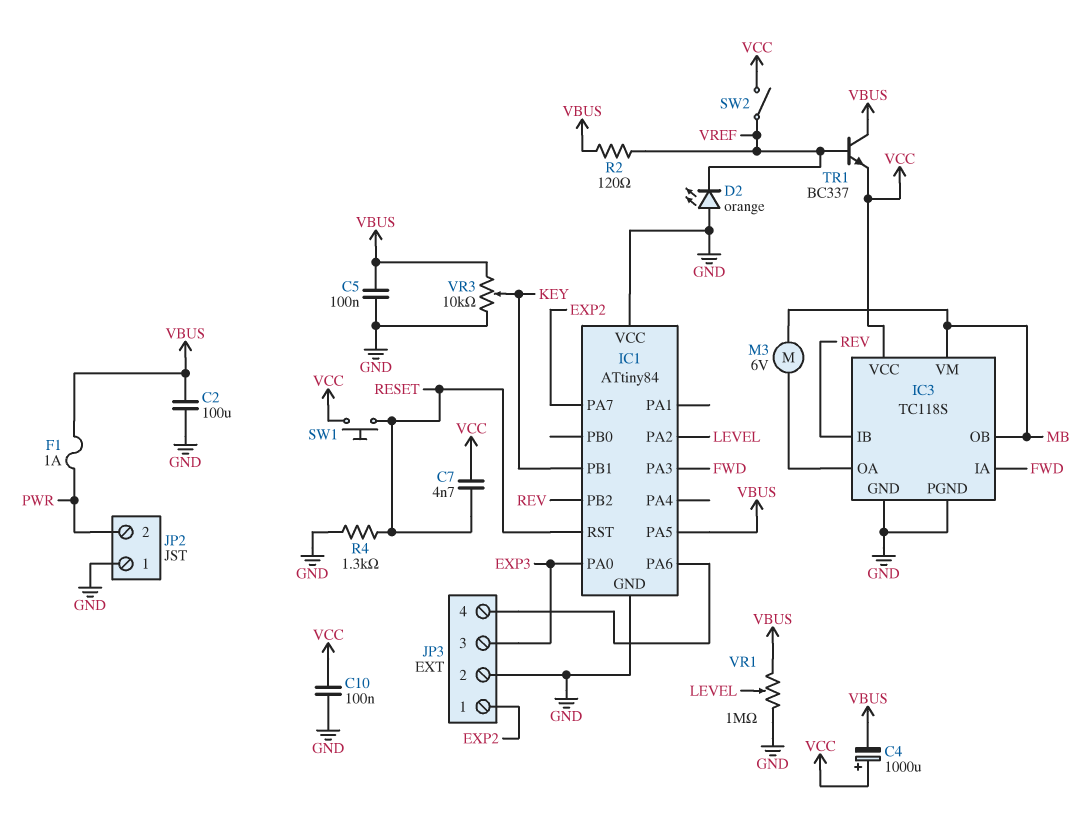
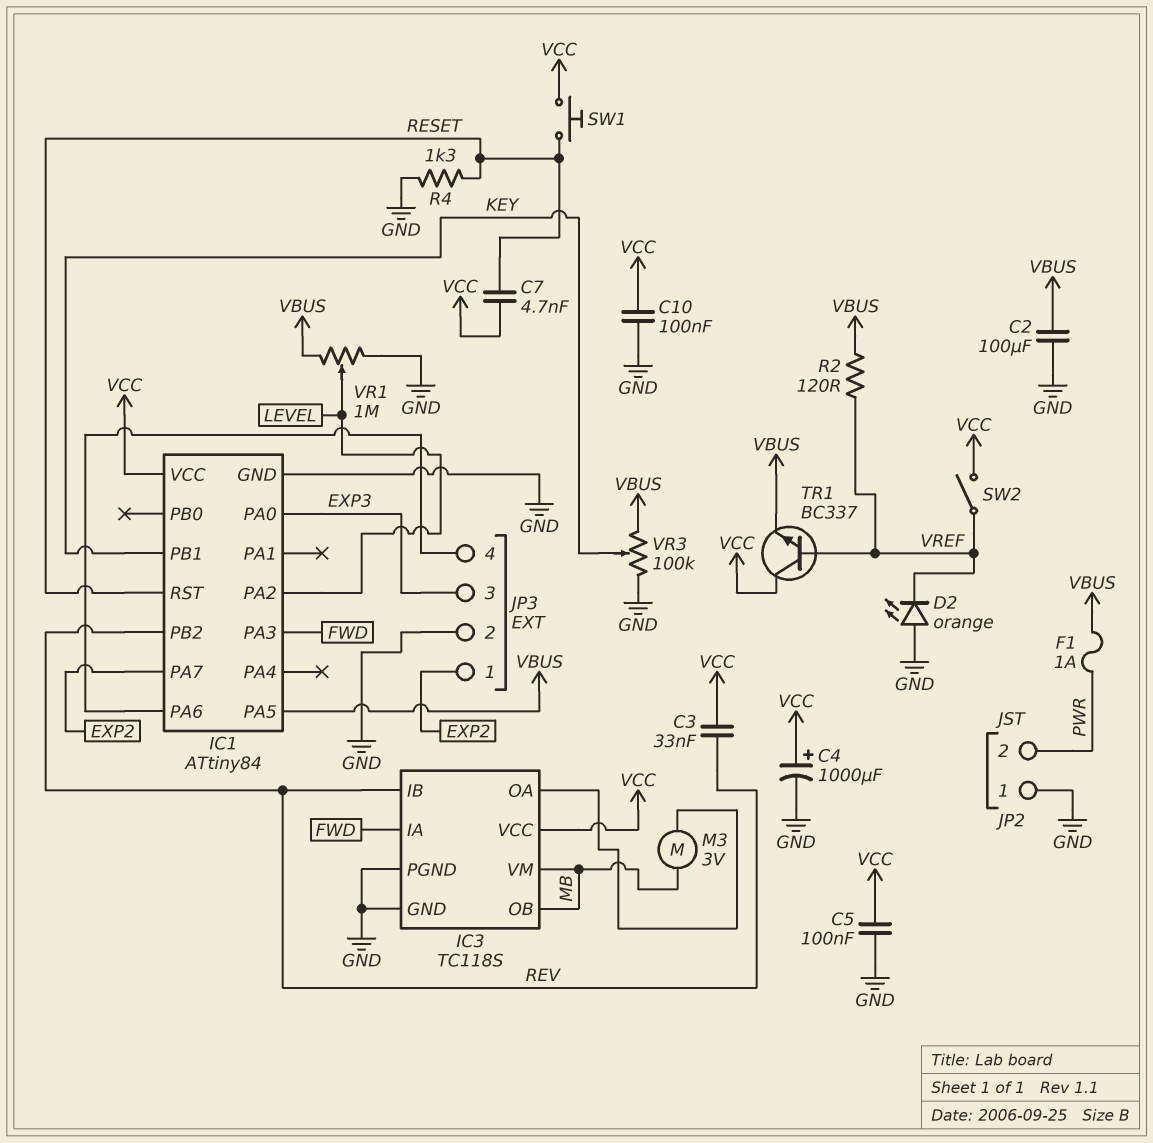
C3: none -> 33nF (REV, VCC)
C4: 1000uF (plus VCC, minus VBUS) -> 1000uF (plus VCC, minus GND)
C5: 100nF (GND, VBUS) -> 100nF (GND, VCC)
IC1 pin VCC: GND -> VCC
M3: motor 6V (IC3/OA, MB) -> motor 3V (IC3/OA, MB)
TR1: NPN BC337 (B VREF, C VBUS, E VCC) -> NPN BC337 (B VREF, C VCC, E VBUS)
VR3: 10k (GND, VBUS, wiper KEY) -> 100k (GND, VBUS, wiper KEY)

